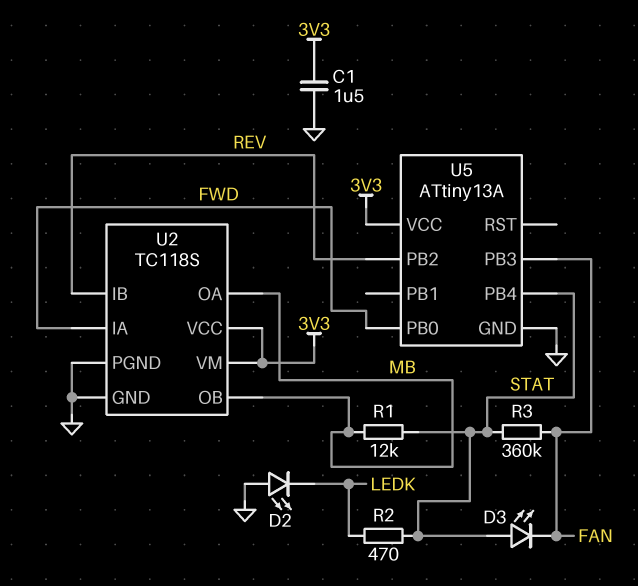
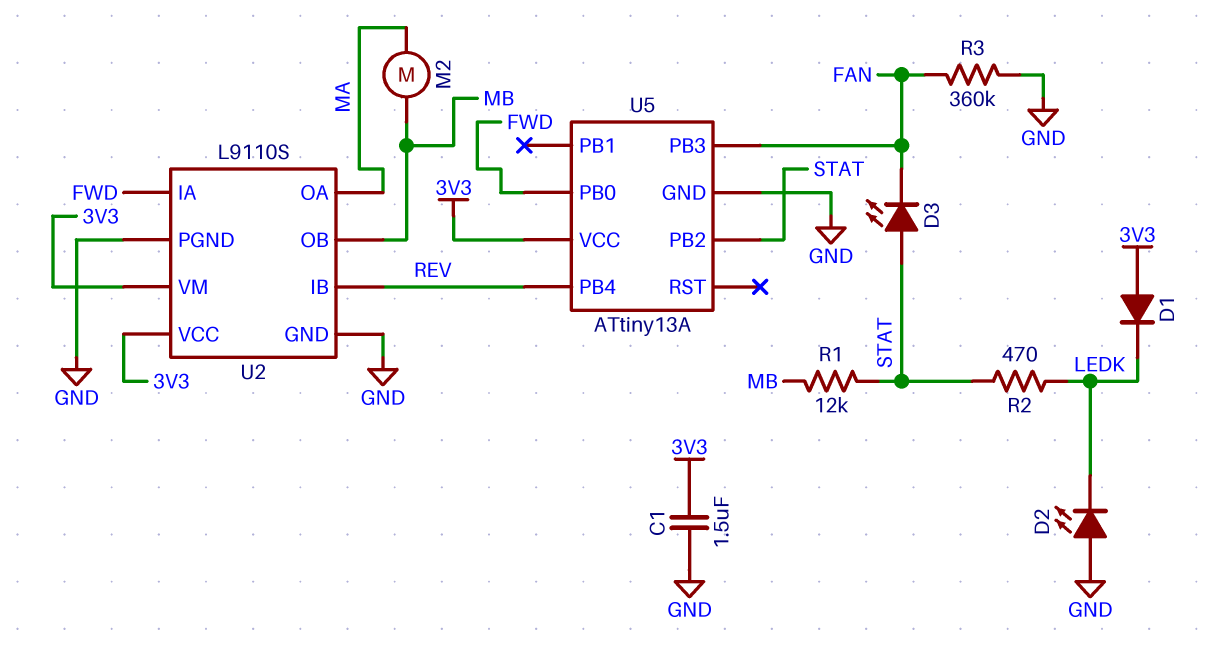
D1: none -> diode (A 3V3, K LEDK)
M2: none -> motor (MA, MB)
R3: 360k (FAN, STAT) -> 360k (FAN, GND)
U2: TC118S -> L9110S
U2 pin OA: MB -> MA
U5 pin PB2: REV -> STAT
U5 pin PB4: STAT -> REV

